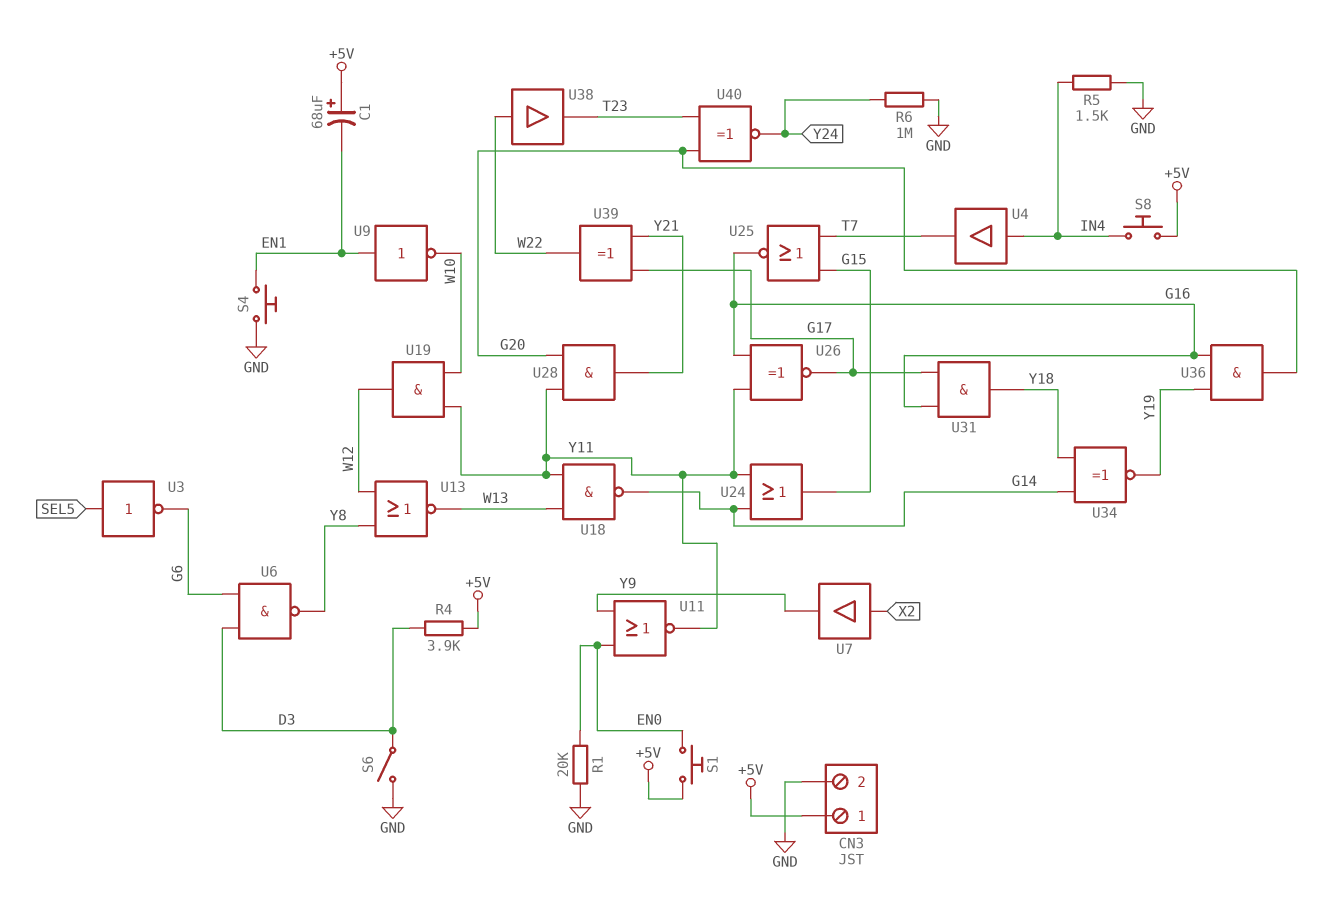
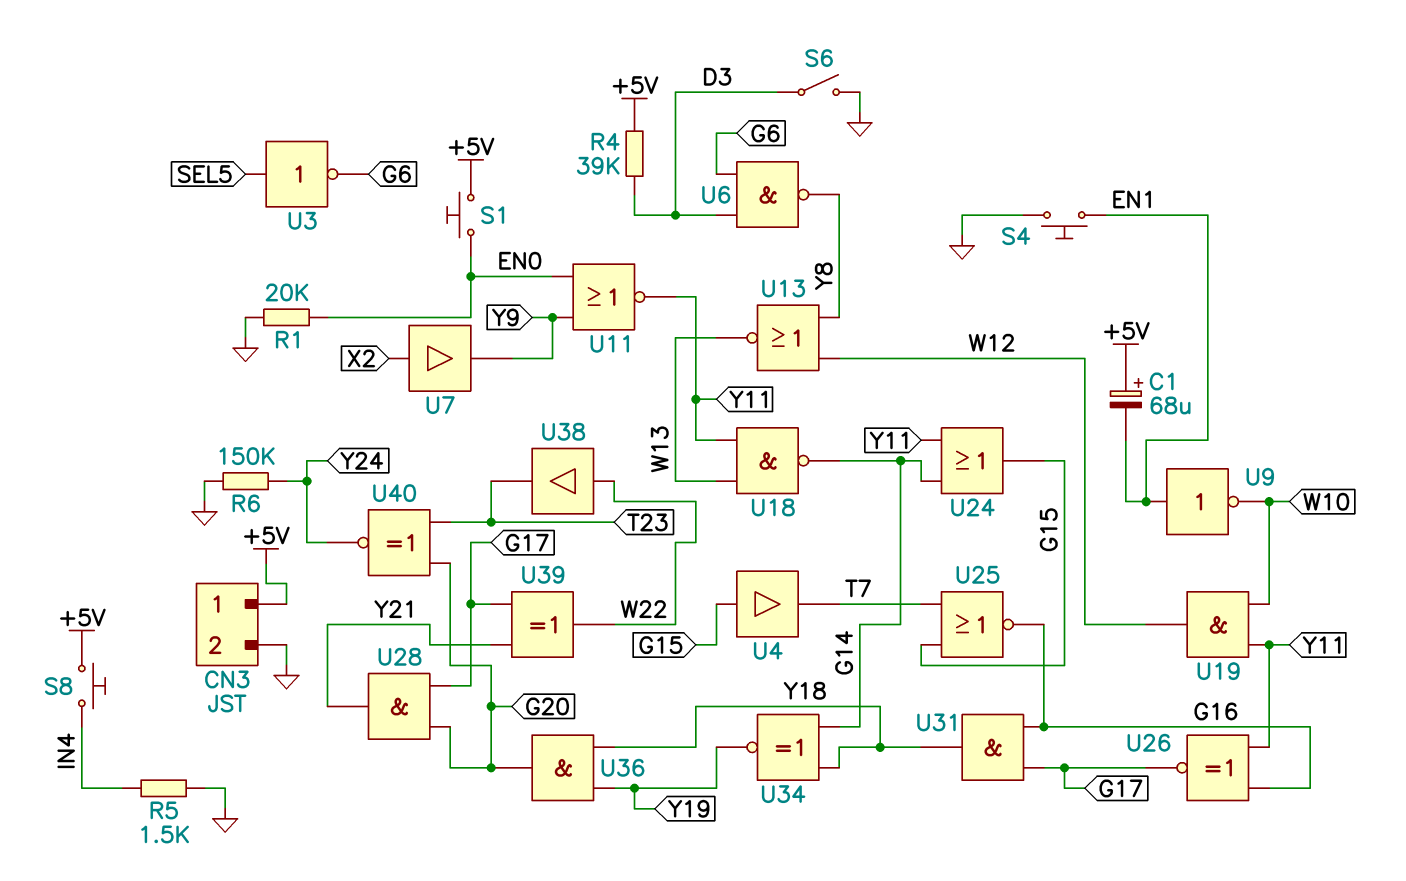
R4: 3.9k (+5V, D3) -> 39k (+5V, D3)
R6: 1M (GND, Y24) -> 150k (GND, Y24)
U4: buffer (in IN4, out T7) -> buffer (in G15, out T7)
U28: AND (in G20, in Y11, out Y21) -> AND (in G17, in G20, out Y21)
U36: AND (in G16, in Y19, out G20) -> AND (in Y18, in Y19, out G20)

